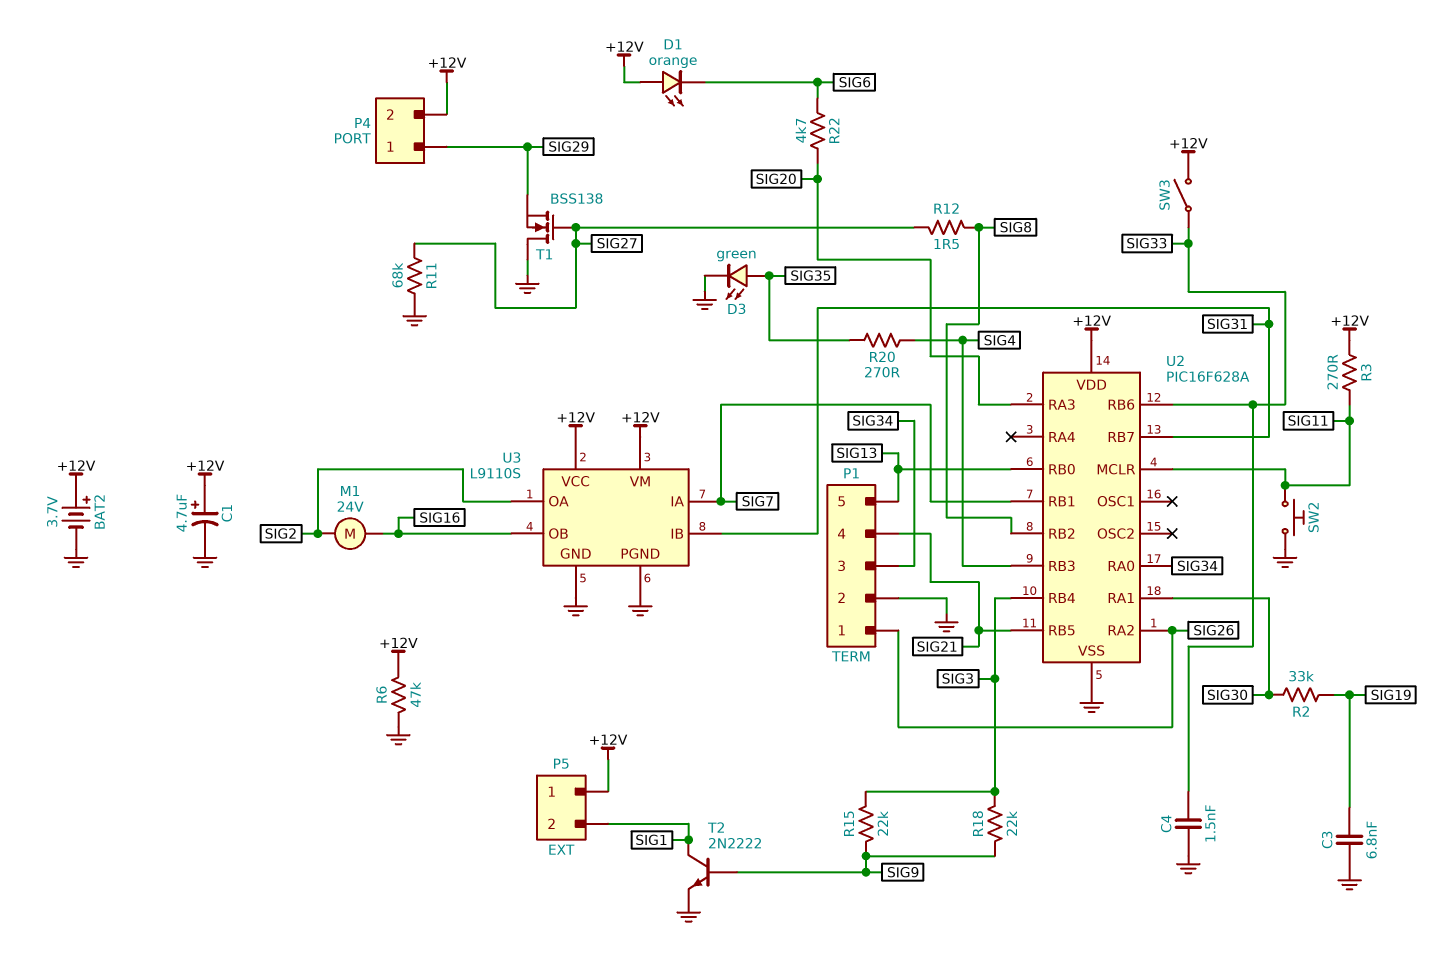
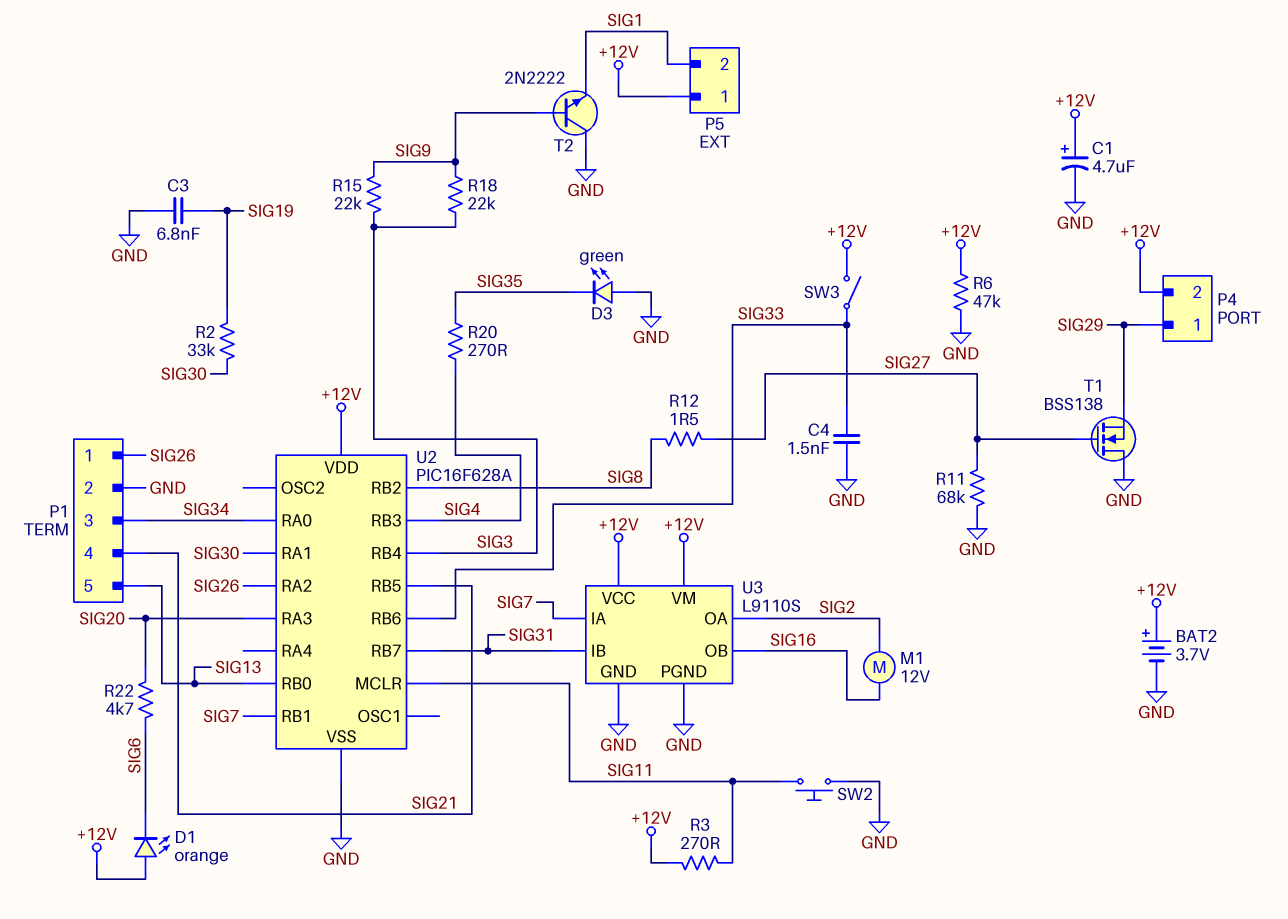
D3: LED green (A SIG35, K GND) -> LED green (A GND, K SIG35)
M1: motor 24V (SIG2, SIG16) -> motor 12V (SIG2, SIG16)
T2: NPN 2N2222 (B SIG9, C SIG1, E GND) -> NPN 2N2222 (B SIG9, C GND, E SIG1)

